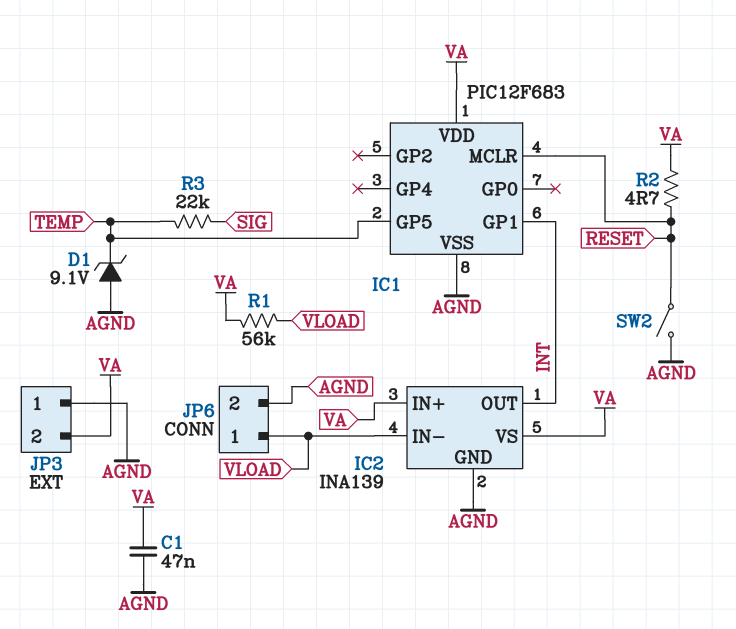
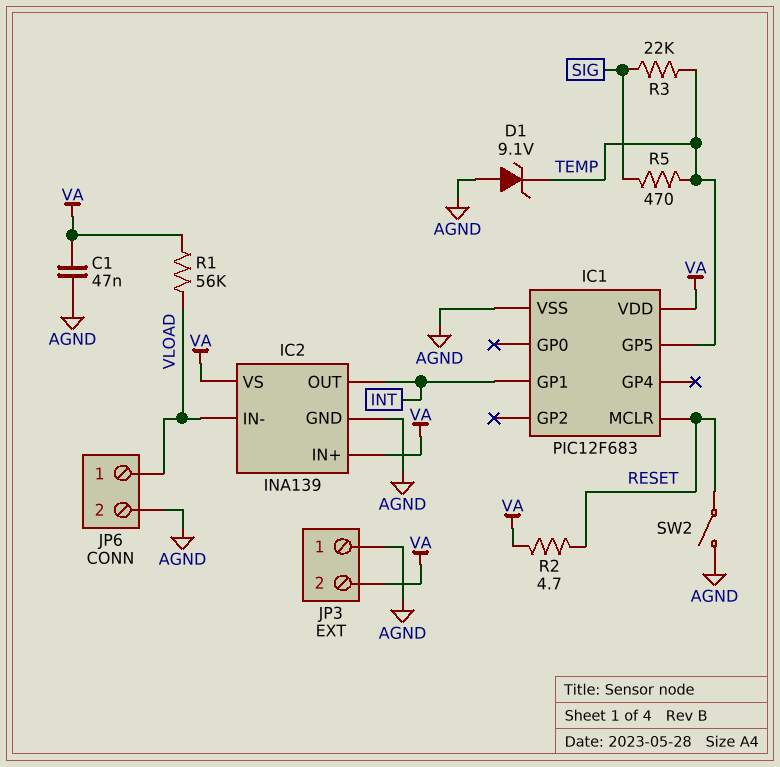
R5: none -> 470 (SIG, TEMP)

